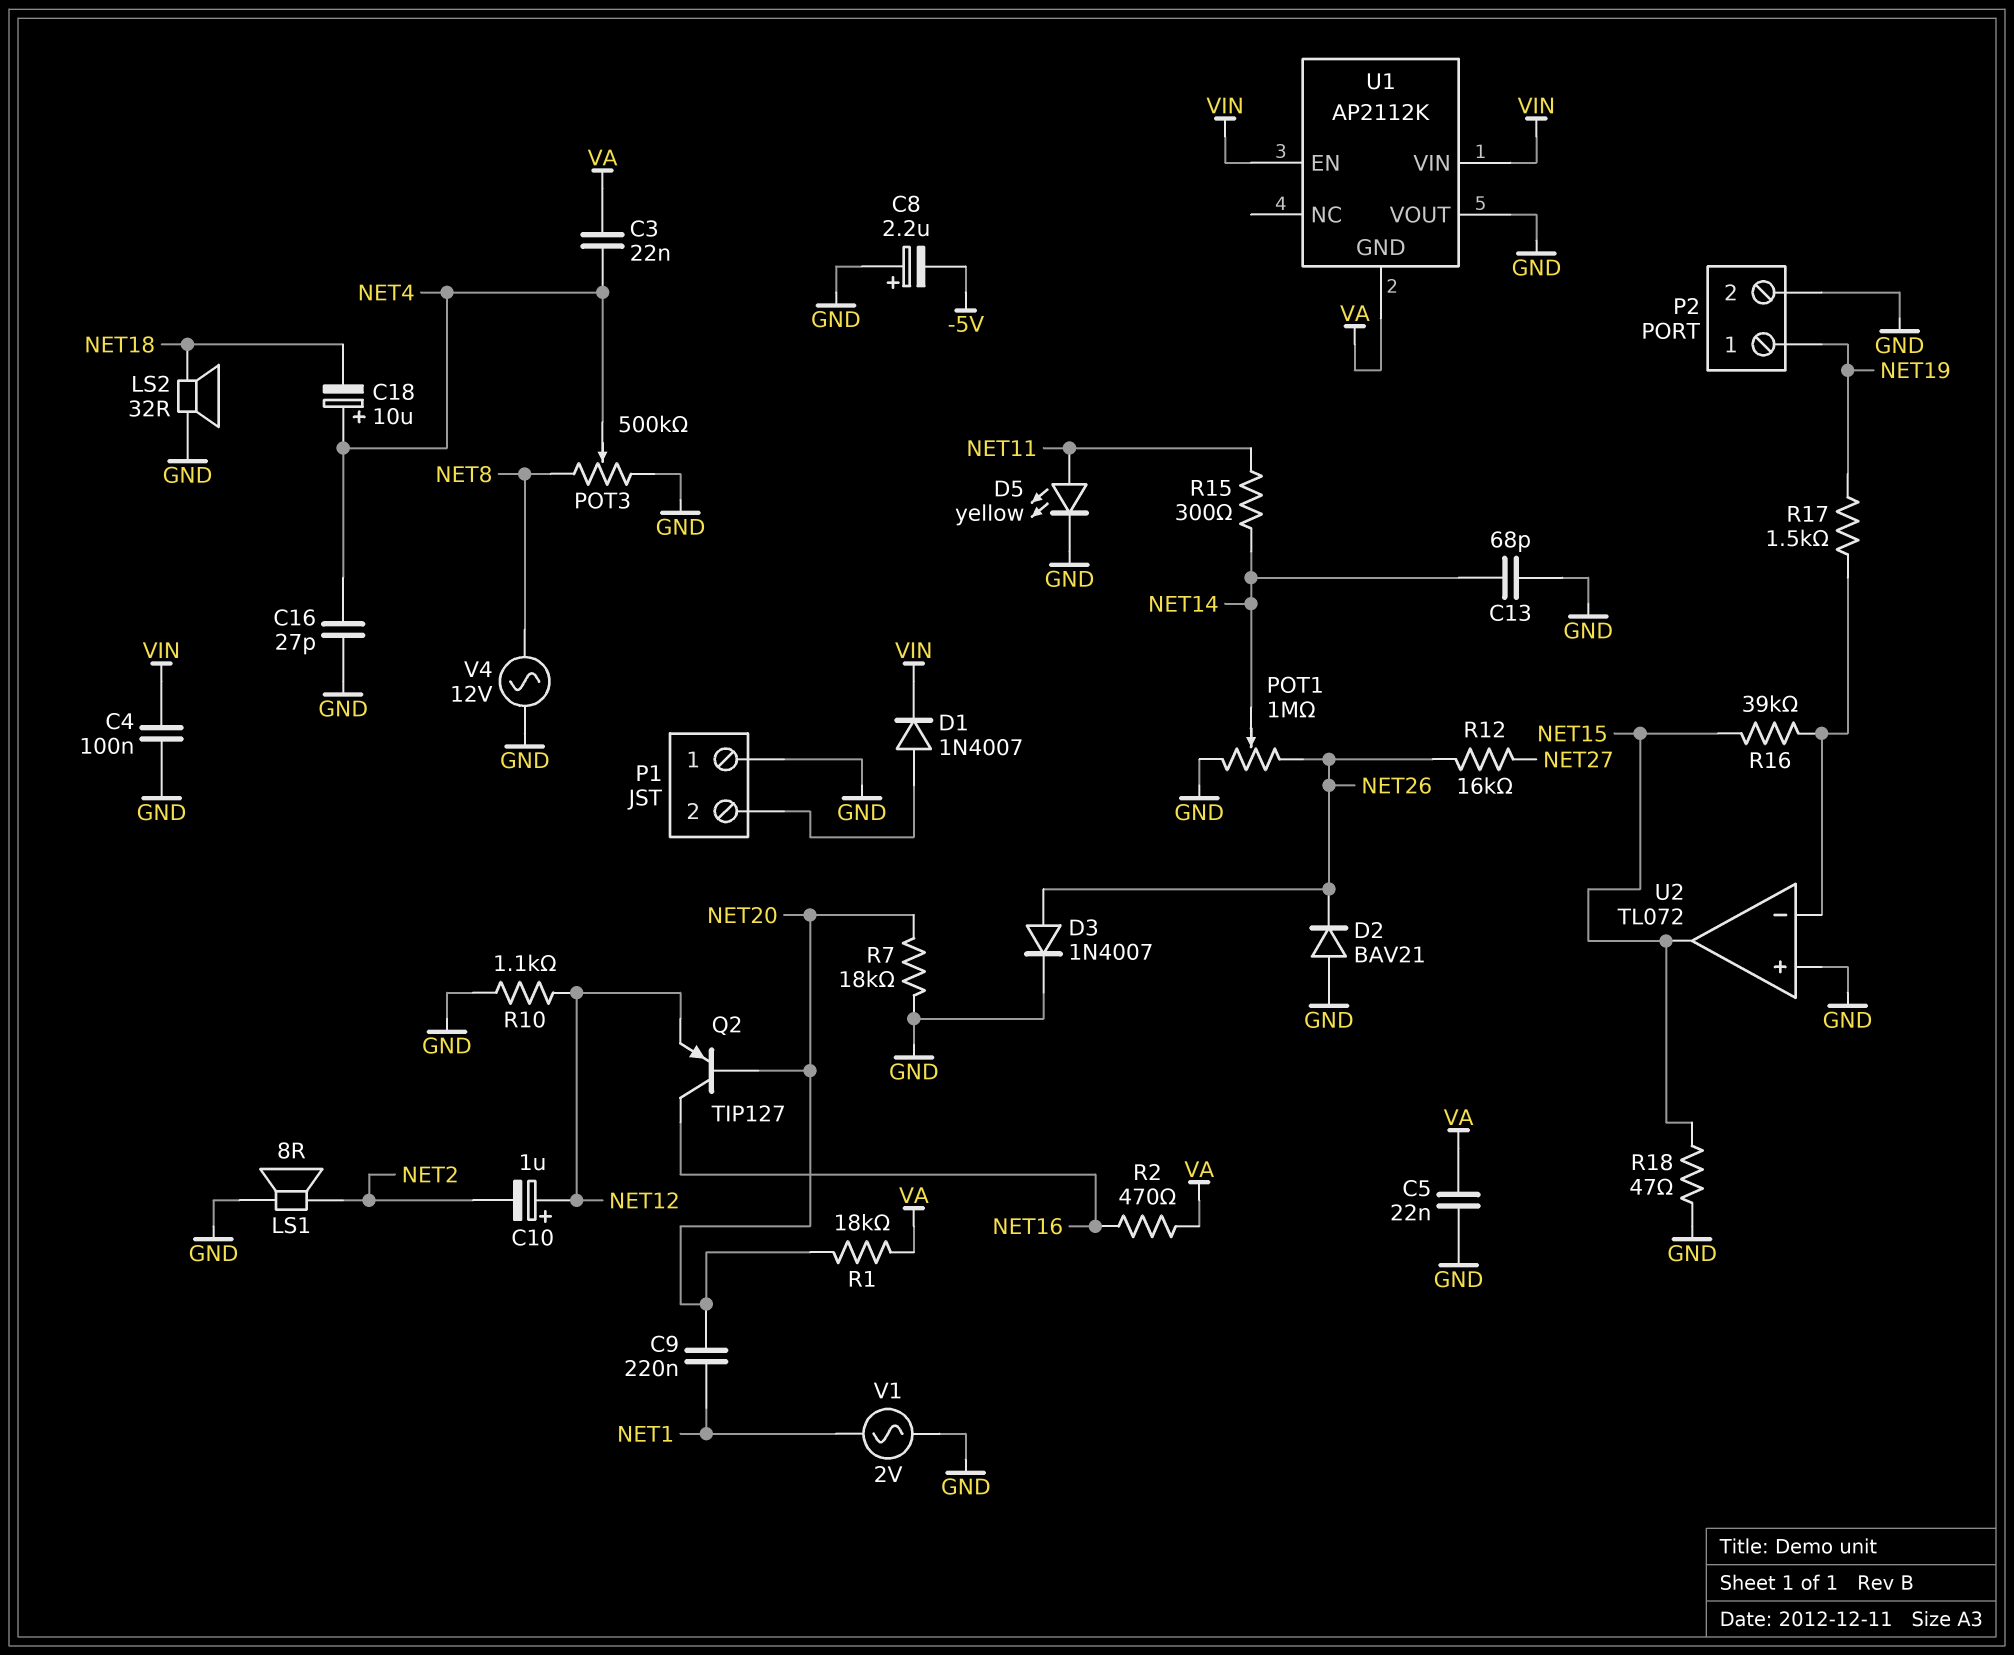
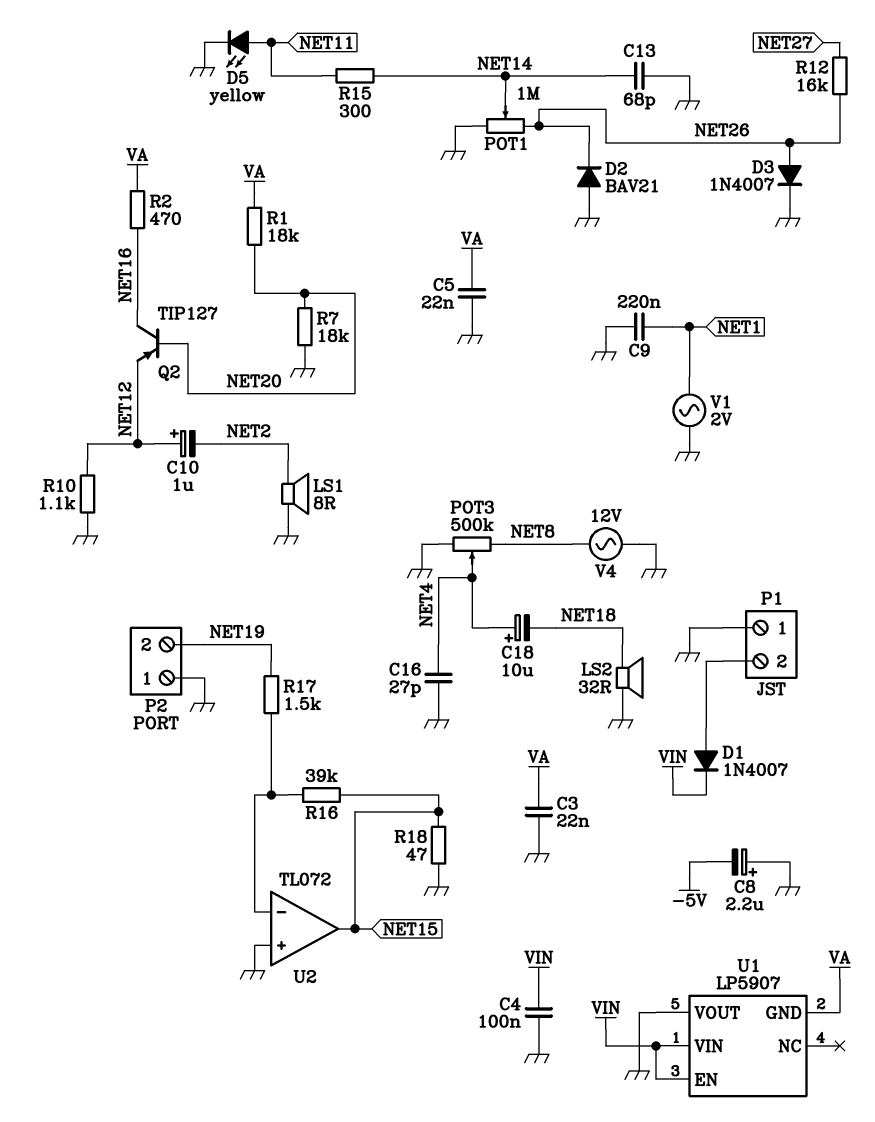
C3: 22nF (NET4, VA) -> 22nF (GND, VA)
C9: 220nF (NET1, NET20) -> 220nF (GND, NET1)
P2 pin 1: NET19 -> GND
P2 pin 2: GND -> NET19
U1: AP2112K -> LP5907

